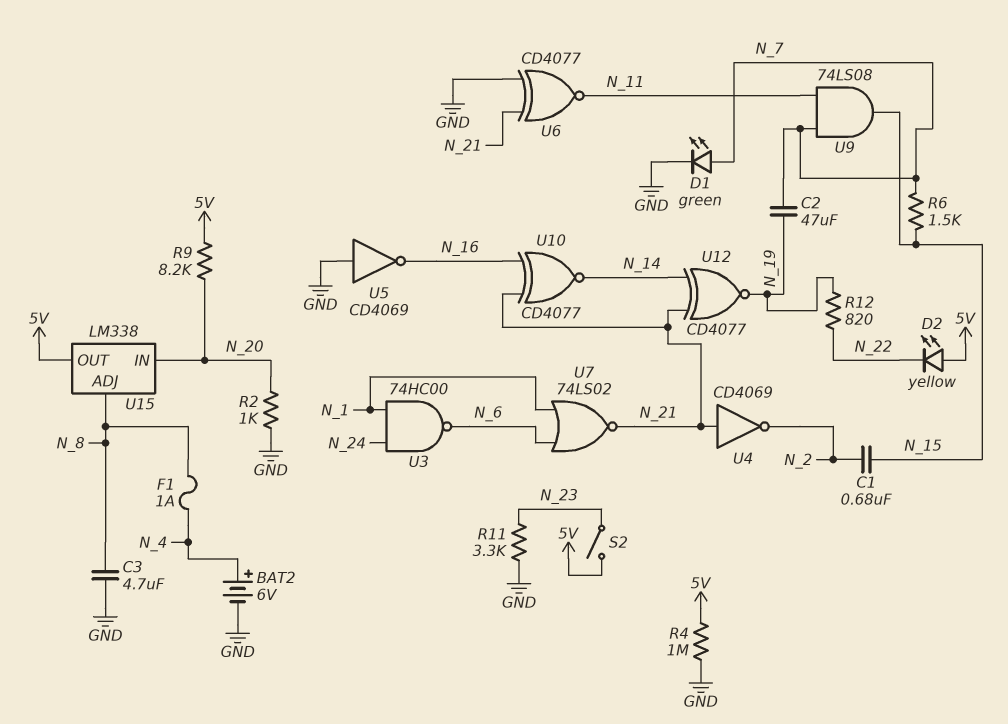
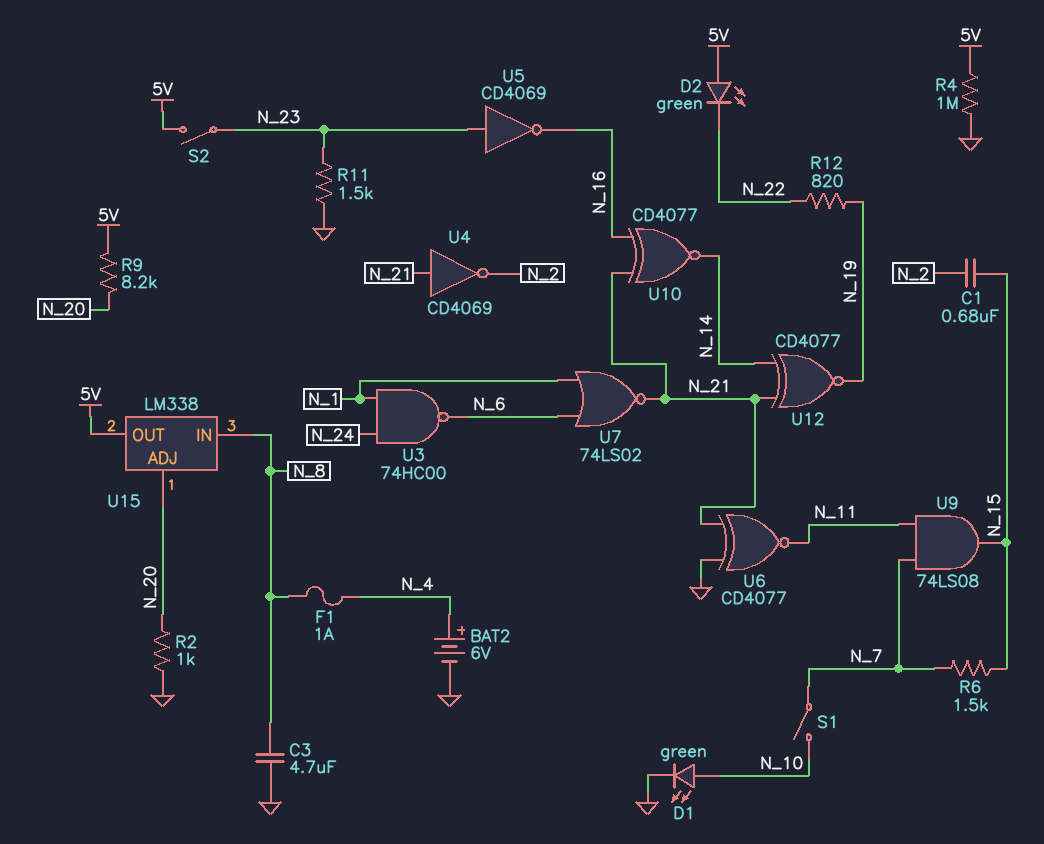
C2: 47uF (N_7, N_19) -> none
D1: LED green (A N_7, K GND) -> LED green (A N_10, K GND)
D2: LED yellow (A 5V, K N_22) -> LED green (A 5V, K N_22)
R11: 3.3k (GND, N_23) -> 1.5k (GND, N_23)
S1: none -> switch (N_7, N_10)
U5: NOT CD4069 (in GND, out N_16) -> NOT CD4069 (in N_23, out N_16)
U15 pin ADJ: N_8 -> N_20
U15 pin IN: N_20 -> N_8

